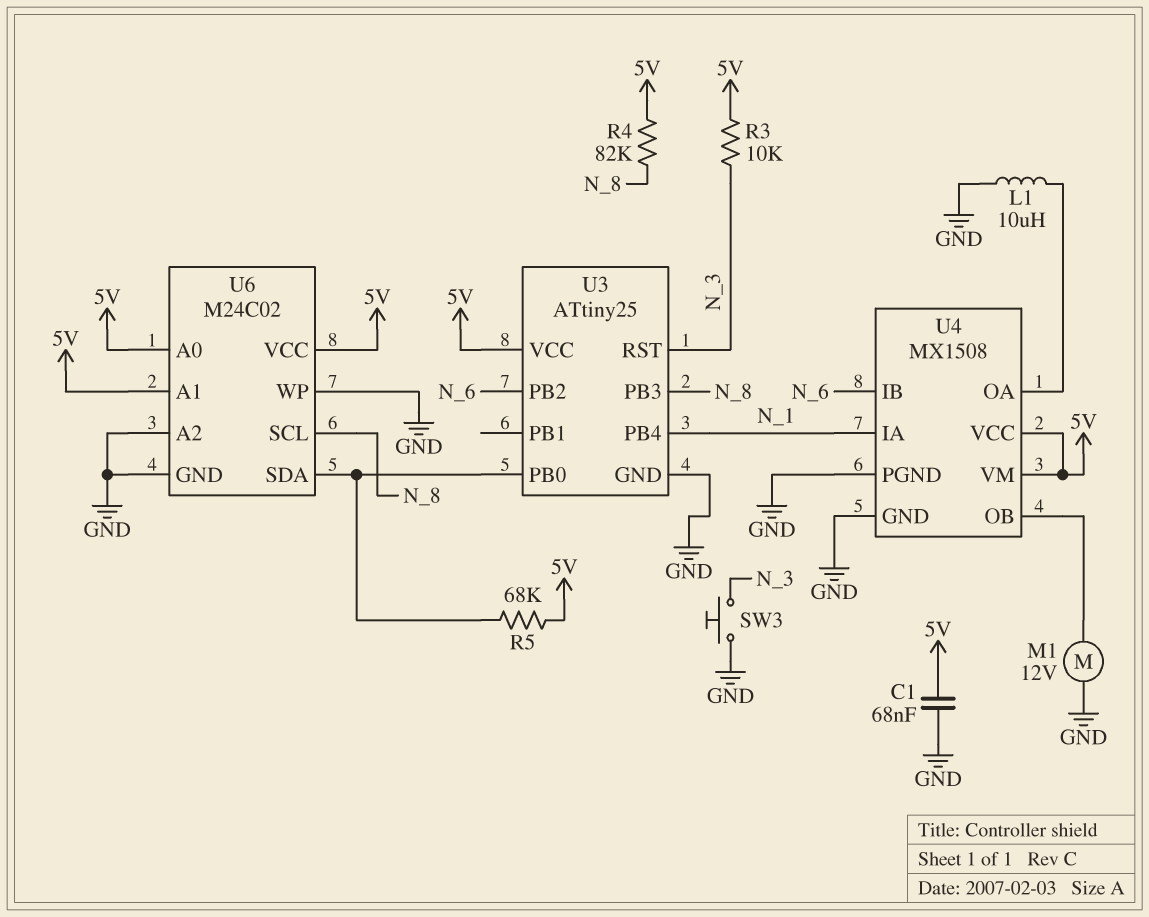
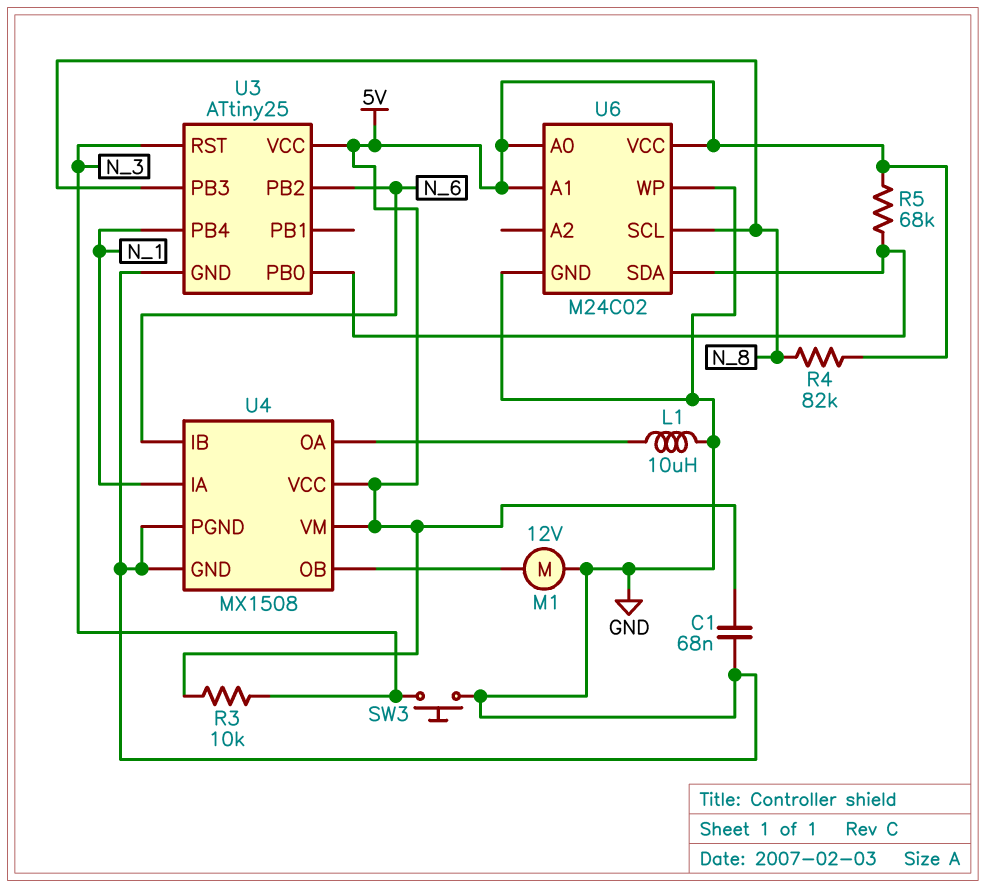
U6 pin A2: GND -> none

